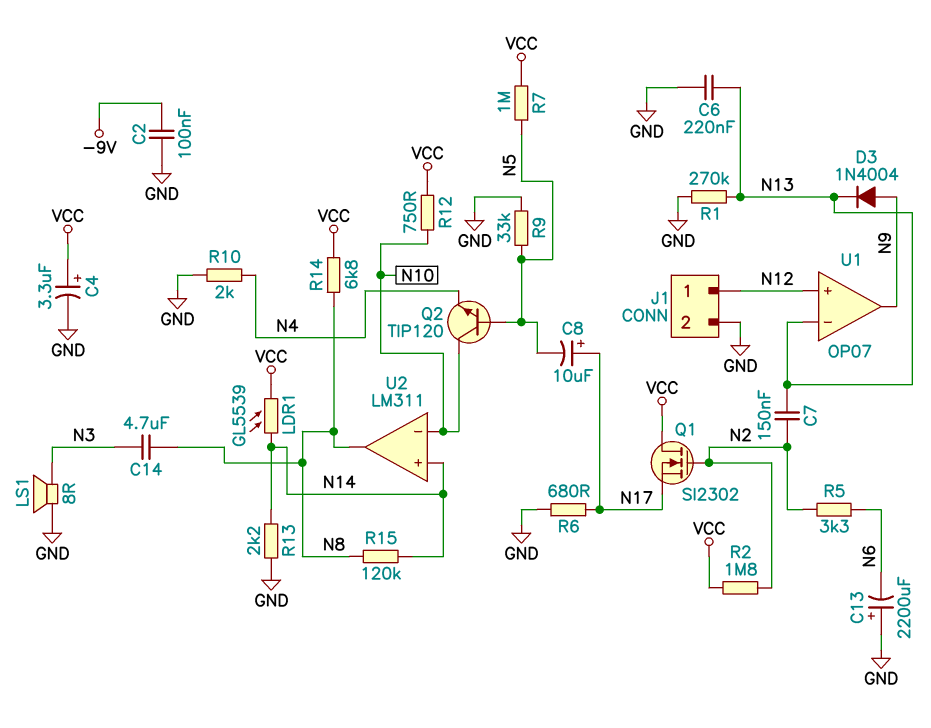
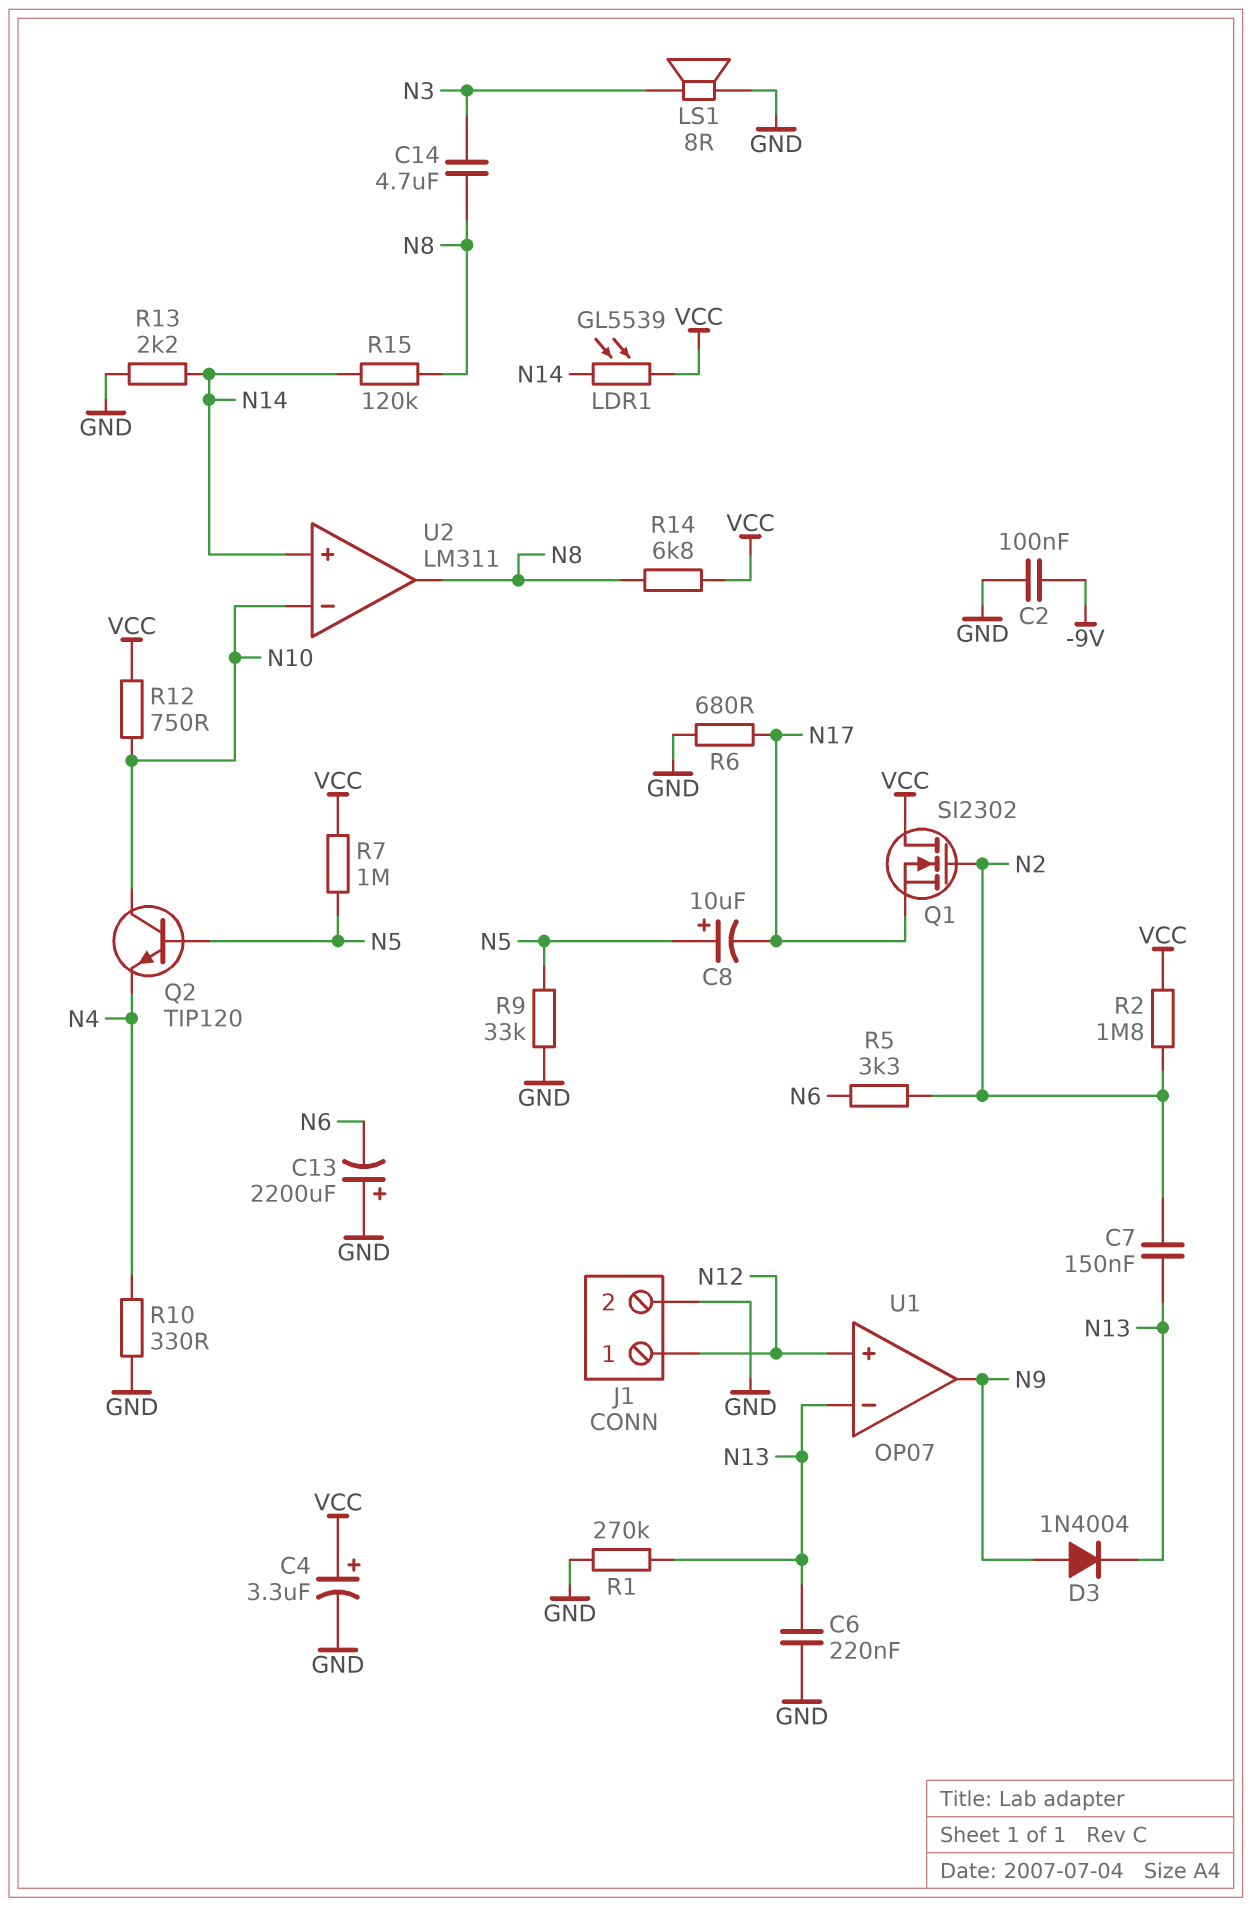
C8: 10uF (plus N17, minus N5) -> 10uF (plus N5, minus N17)
R10: 2k (GND, N4) -> 330 (GND, N4)

